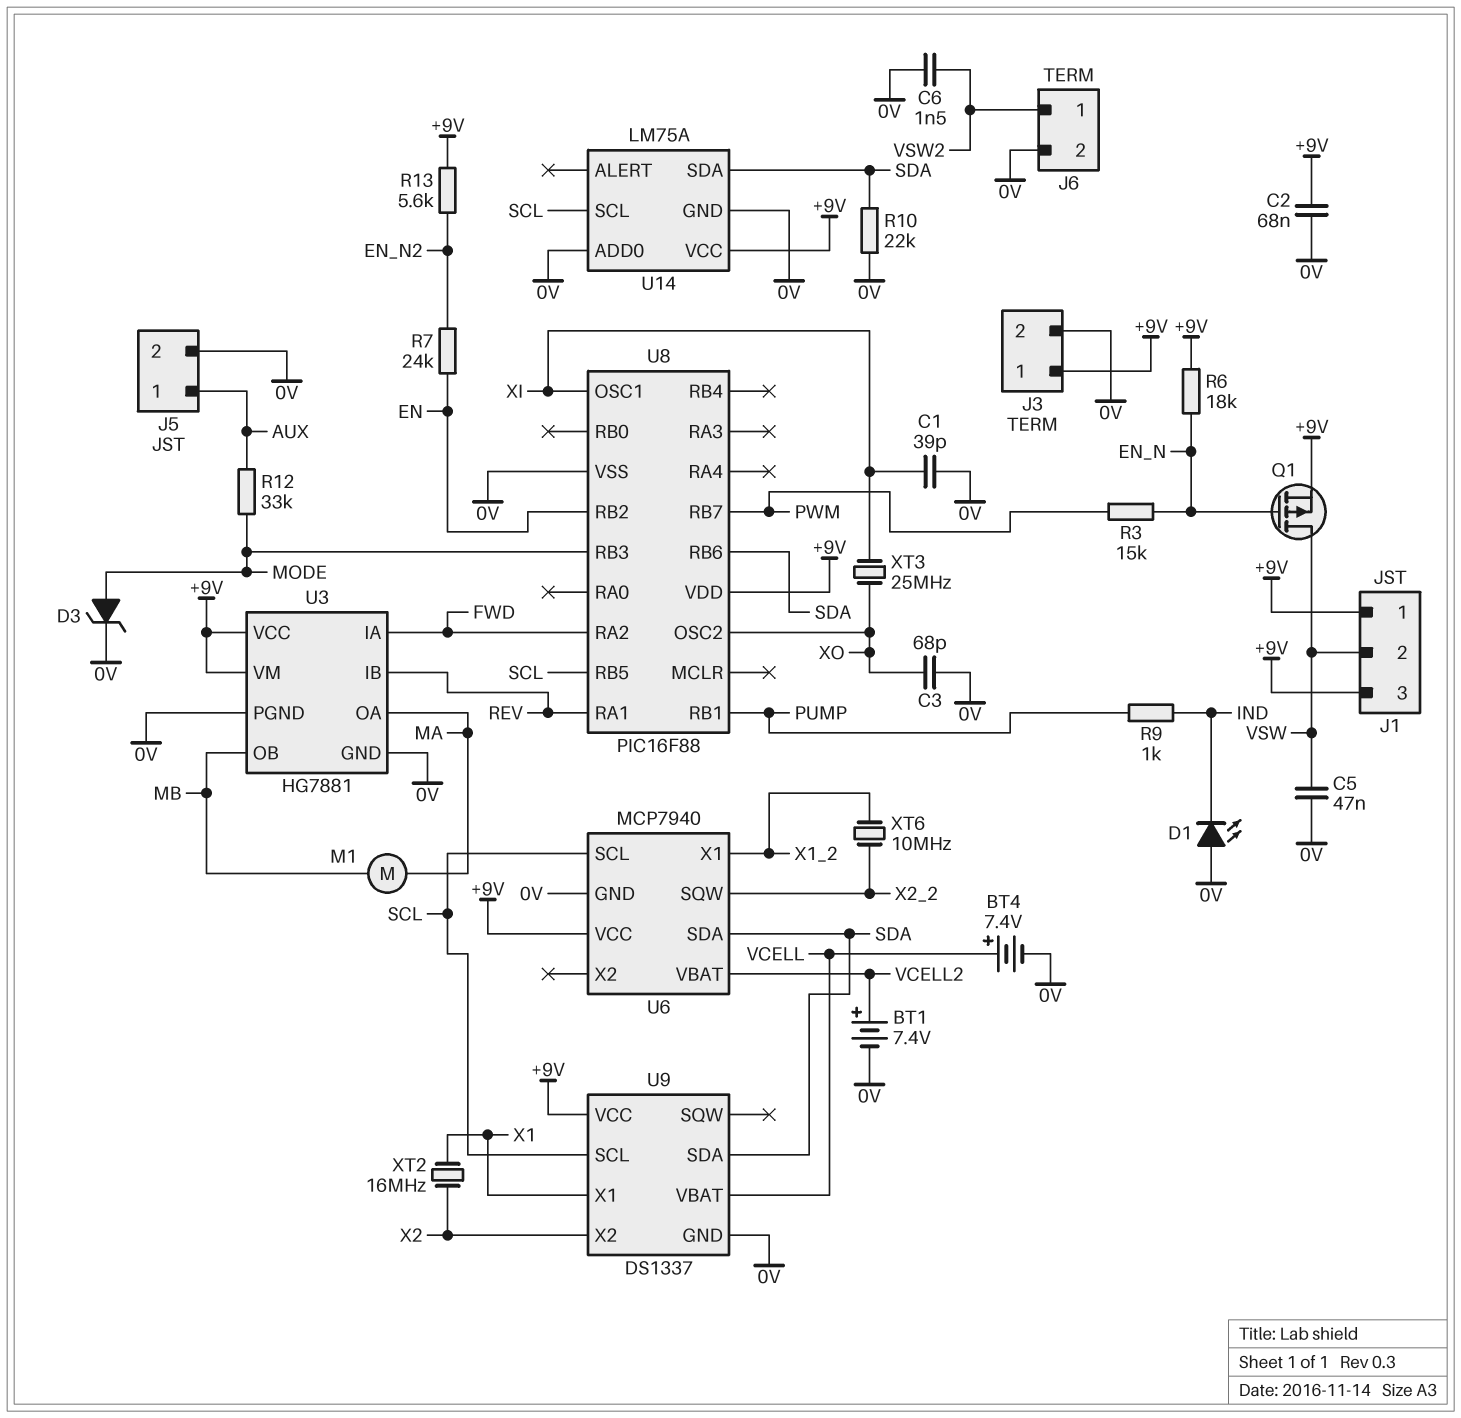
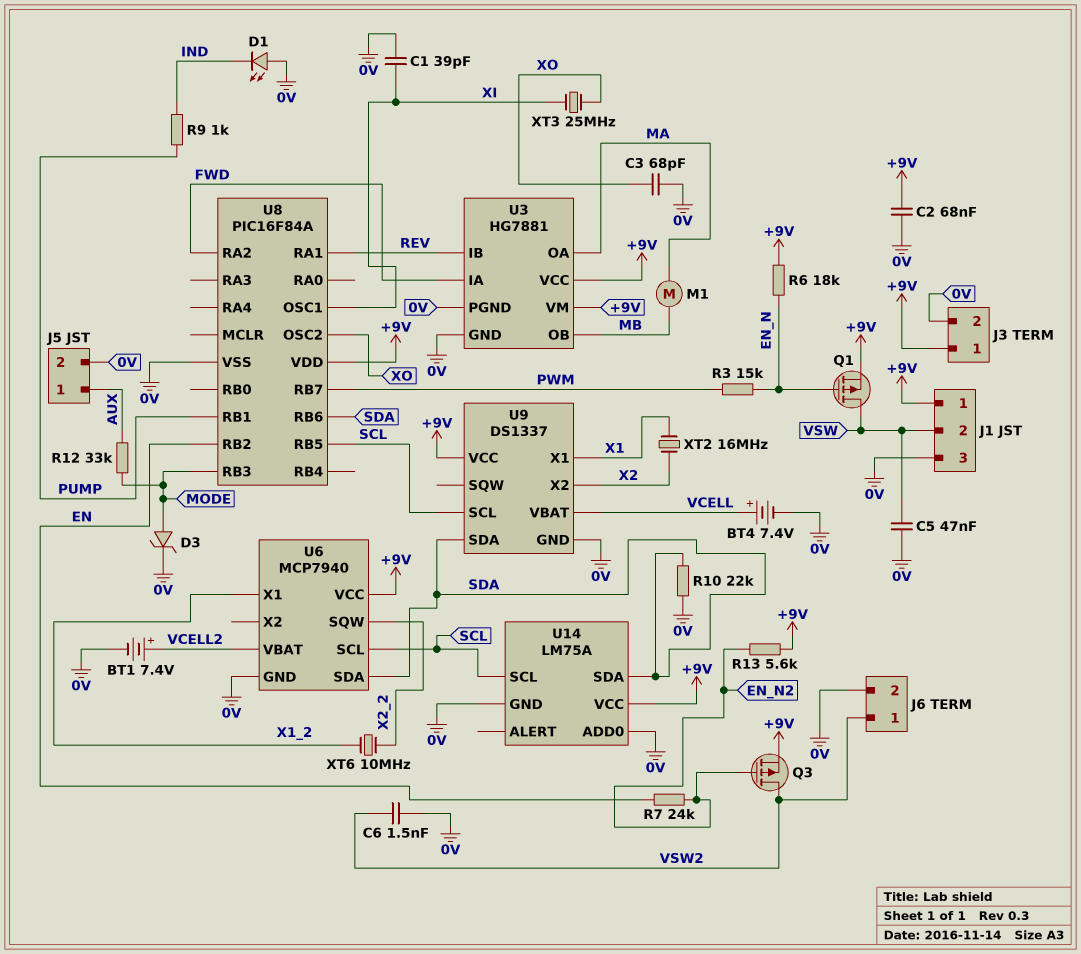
J1 pin 3: +9V -> 0V
Q3: none -> PMOS (G EN_N2, D VSW2, S +9V)
U8: PIC16F88 -> PIC16F84A

